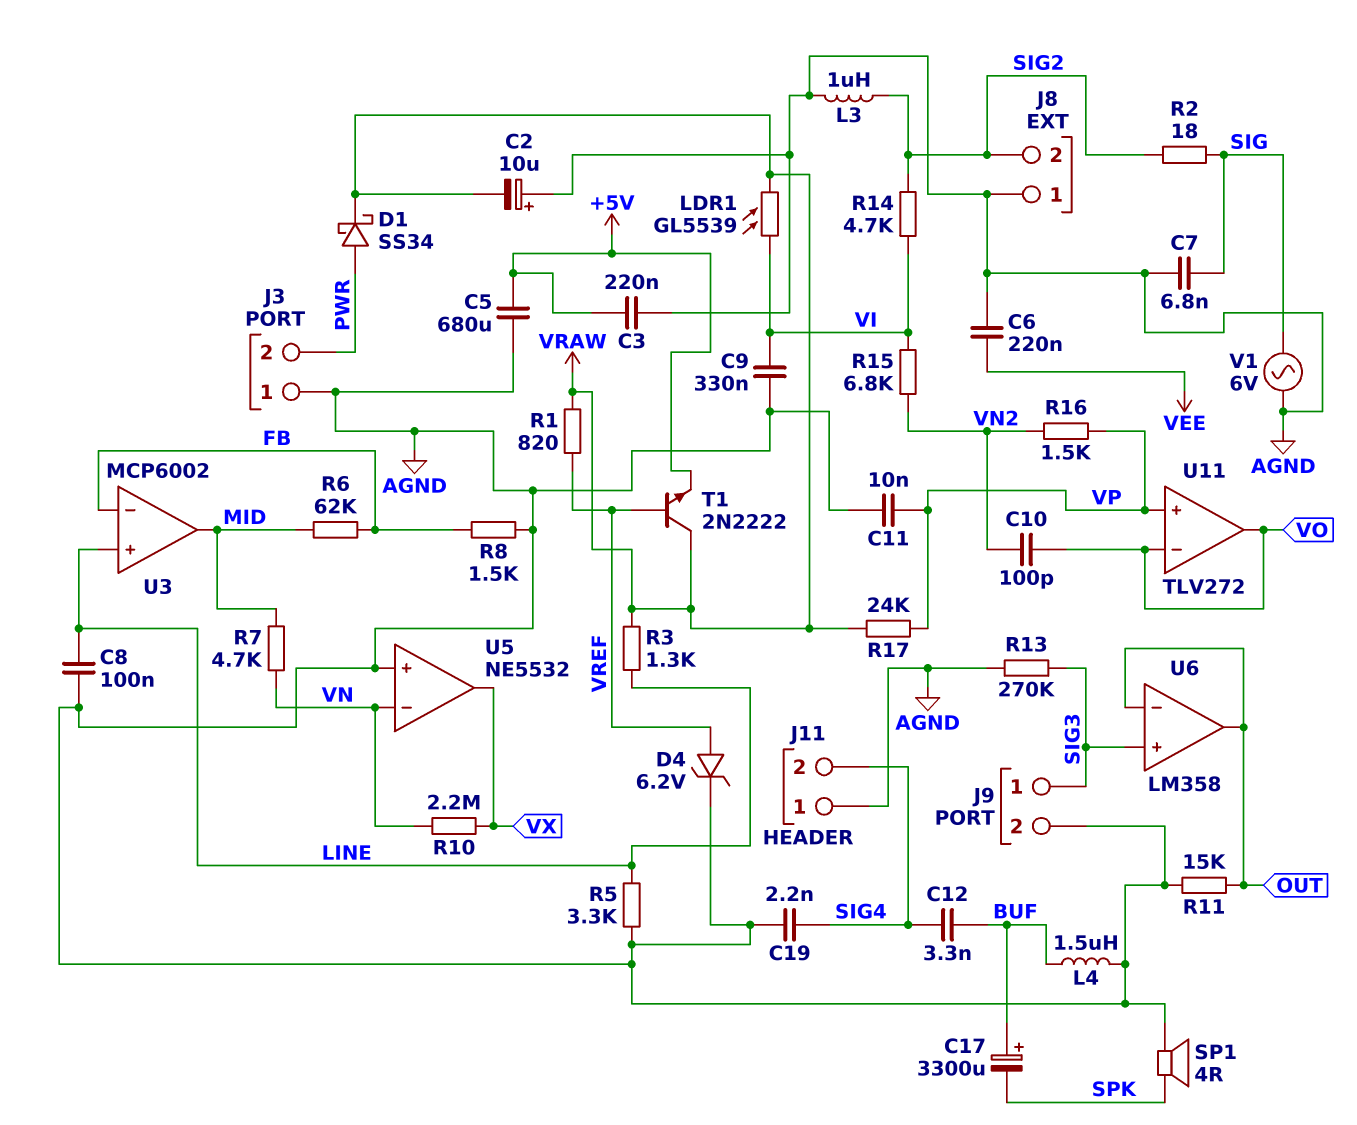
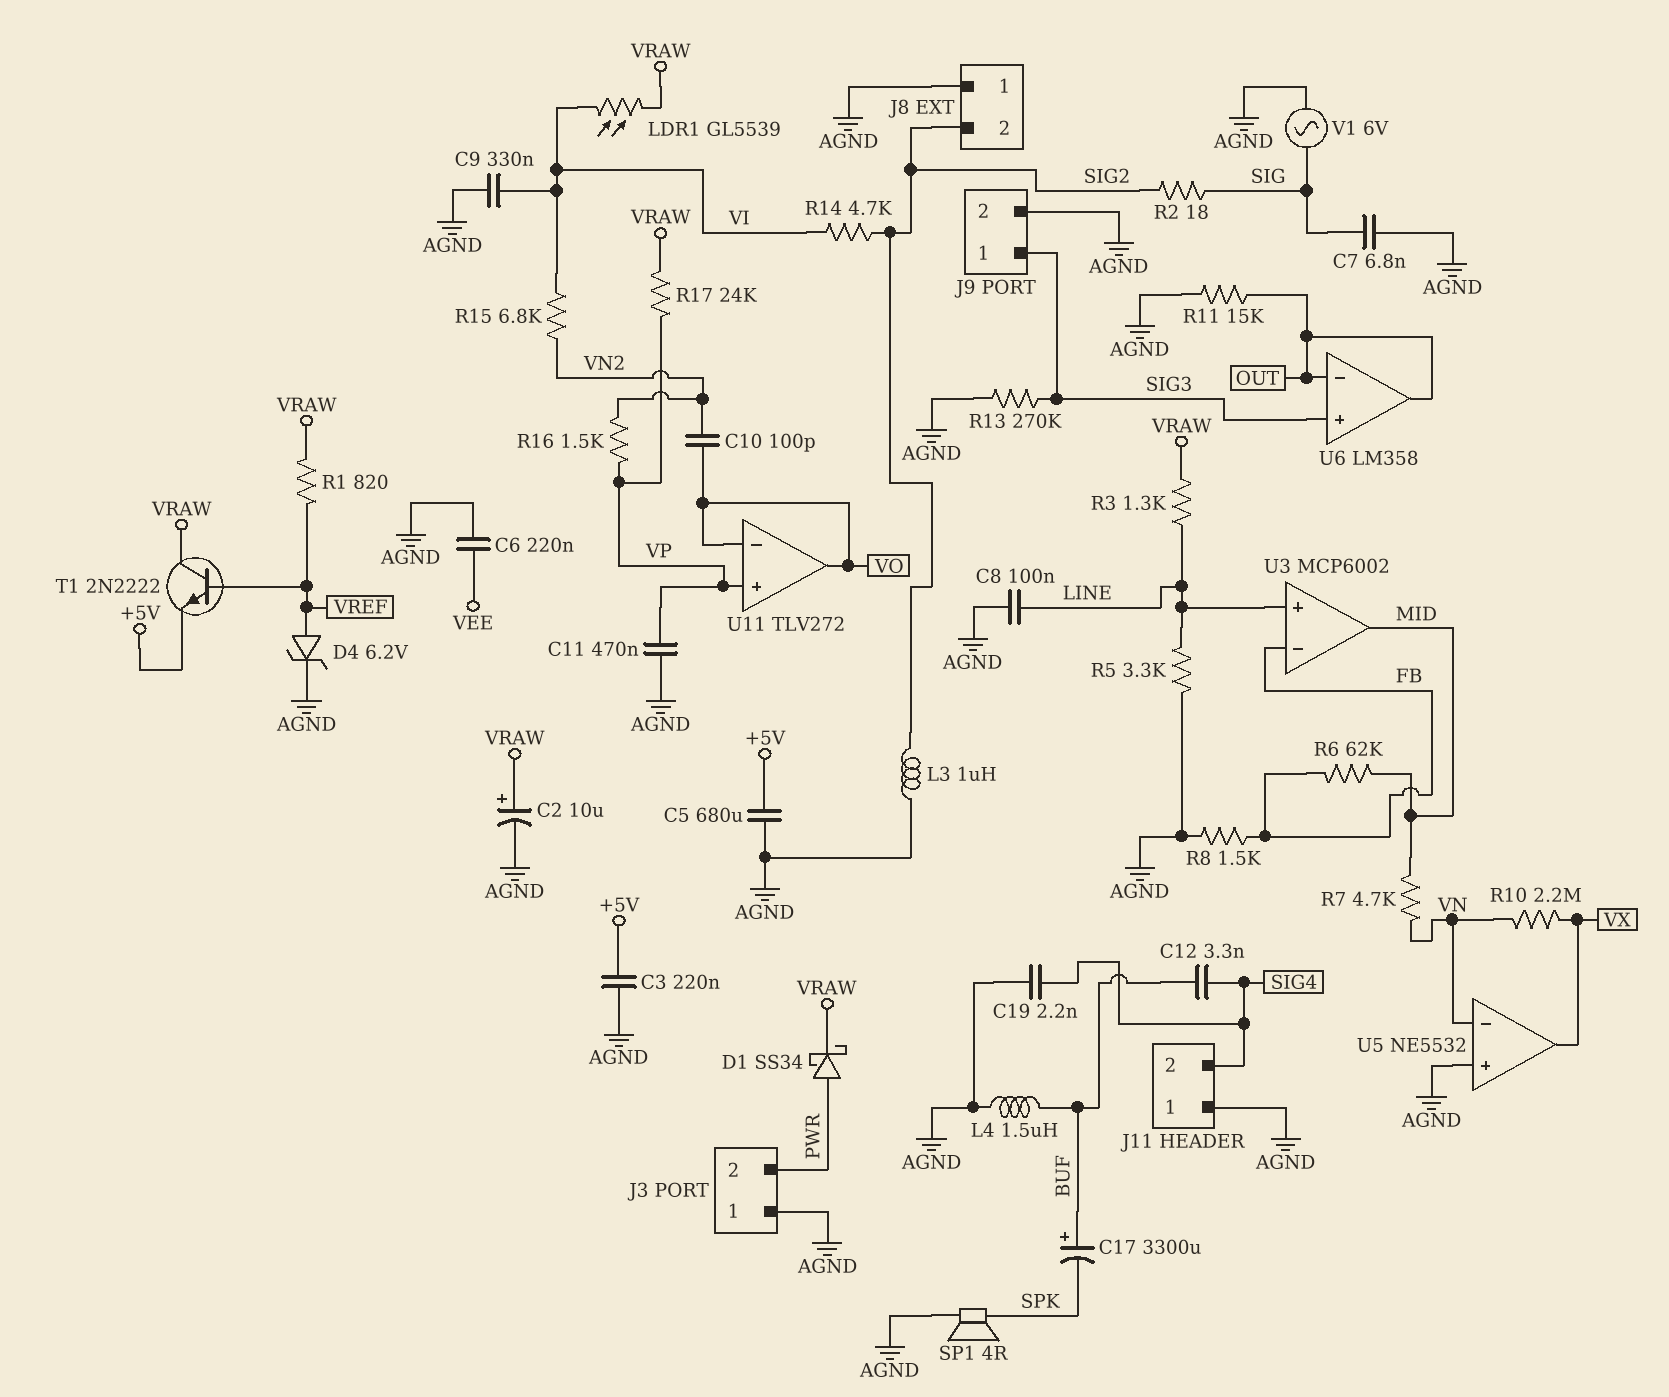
C2: 10uF (plus AGND, minus VRAW) -> 10uF (plus VRAW, minus AGND)
C11: 10nF (AGND, VP) -> 470nF (AGND, VP)

